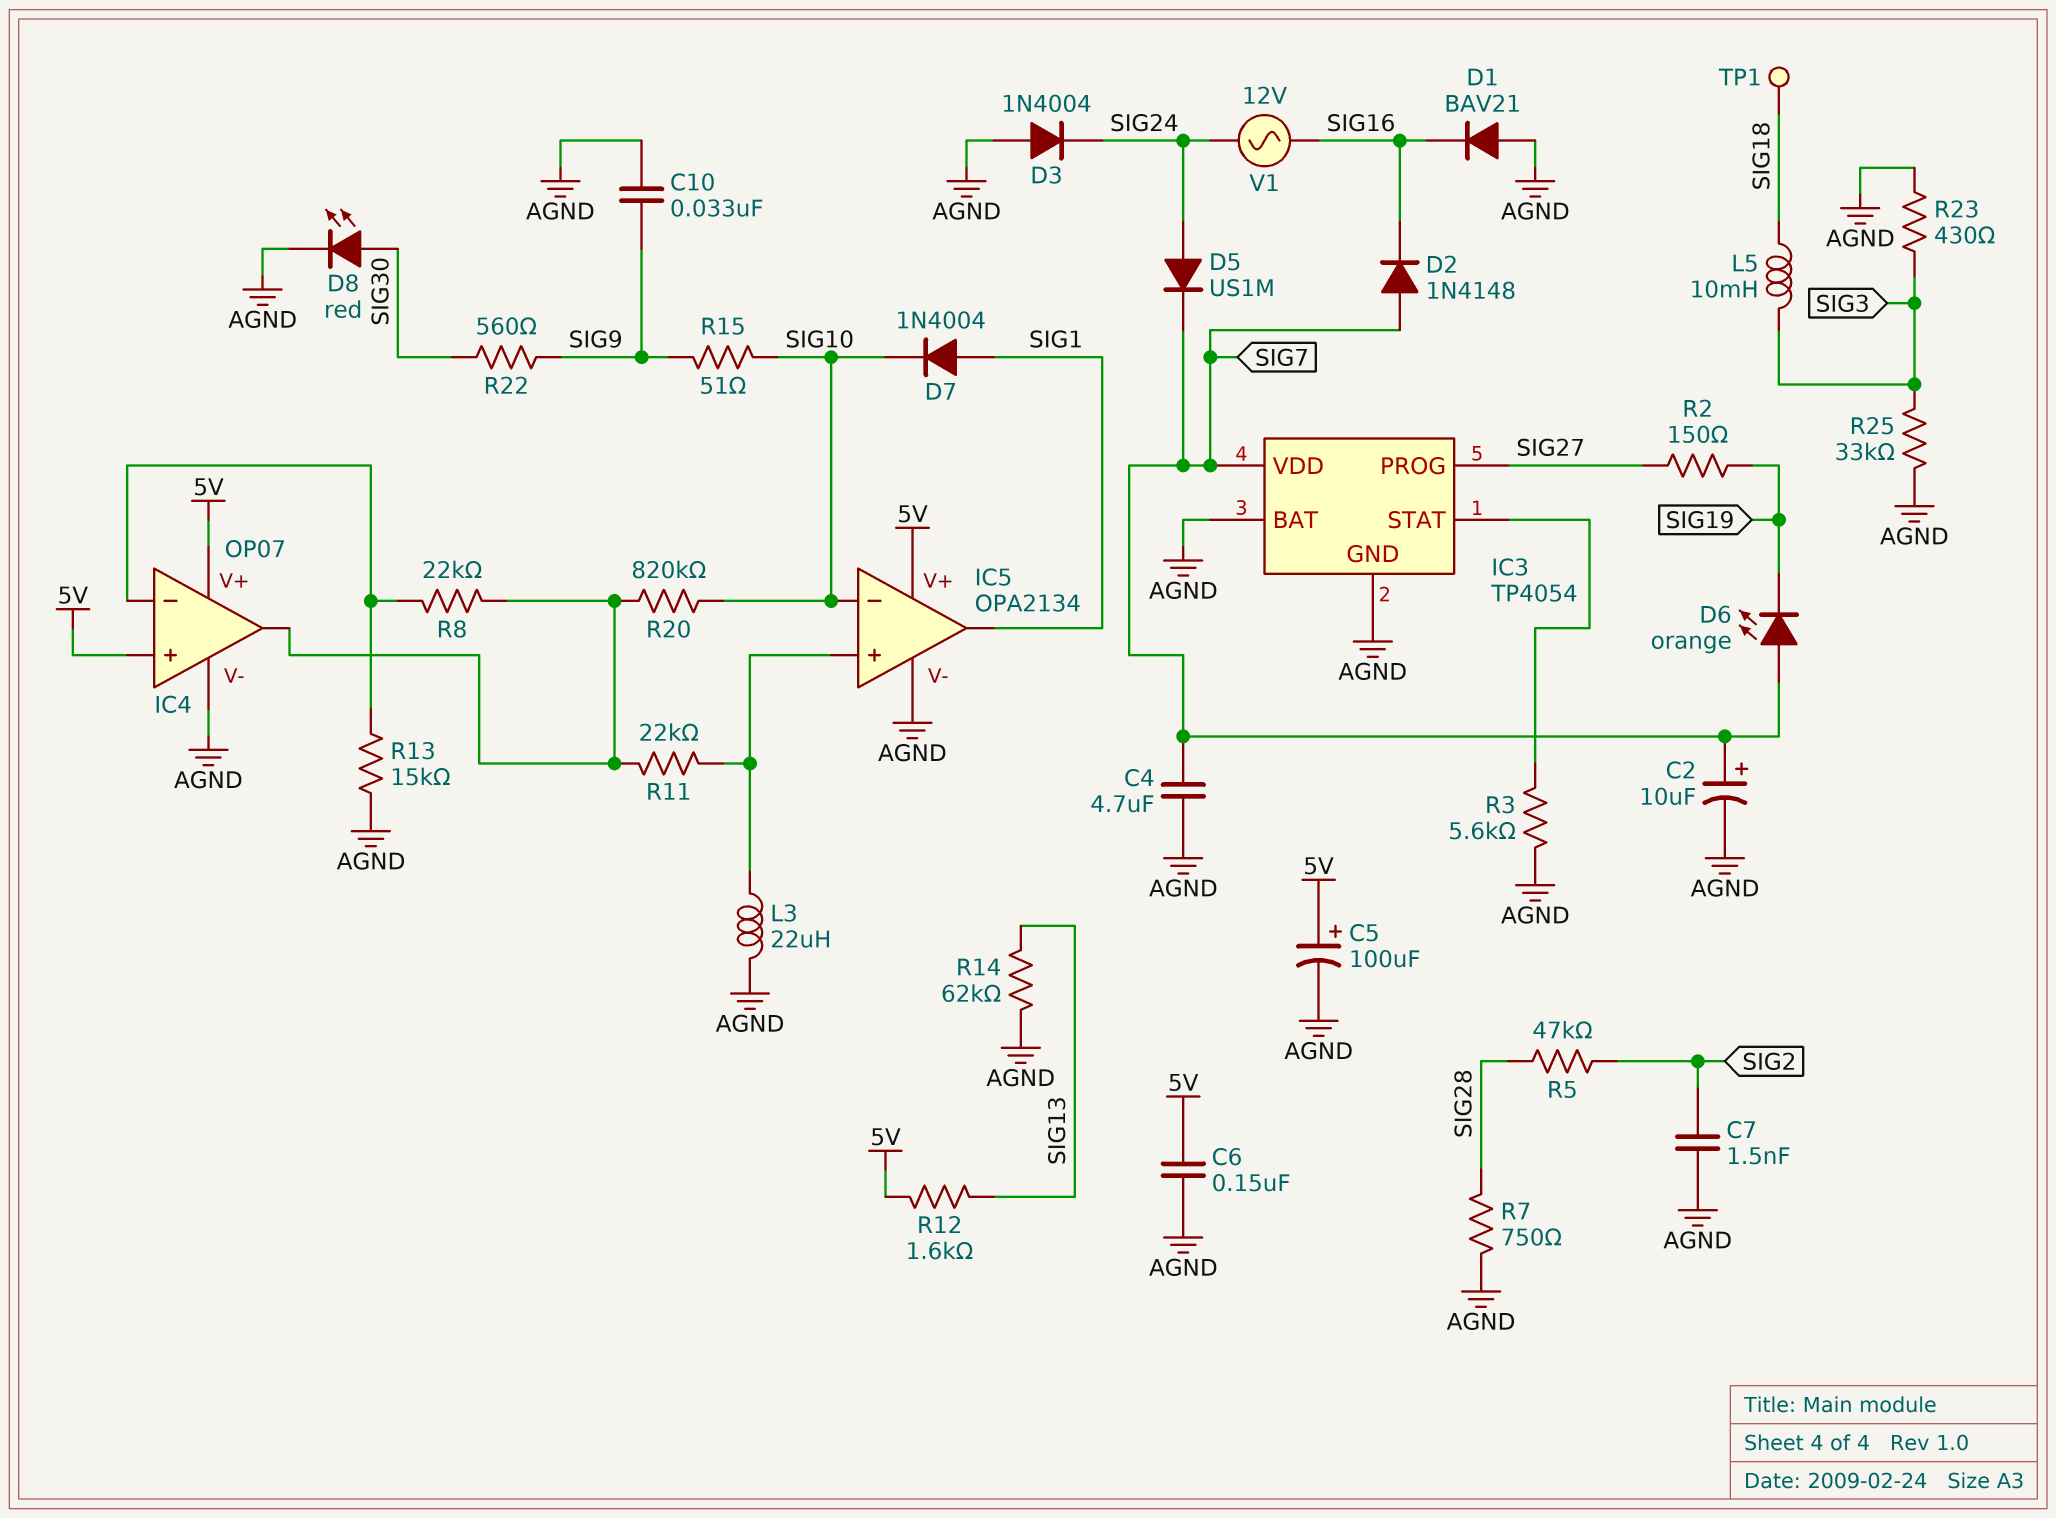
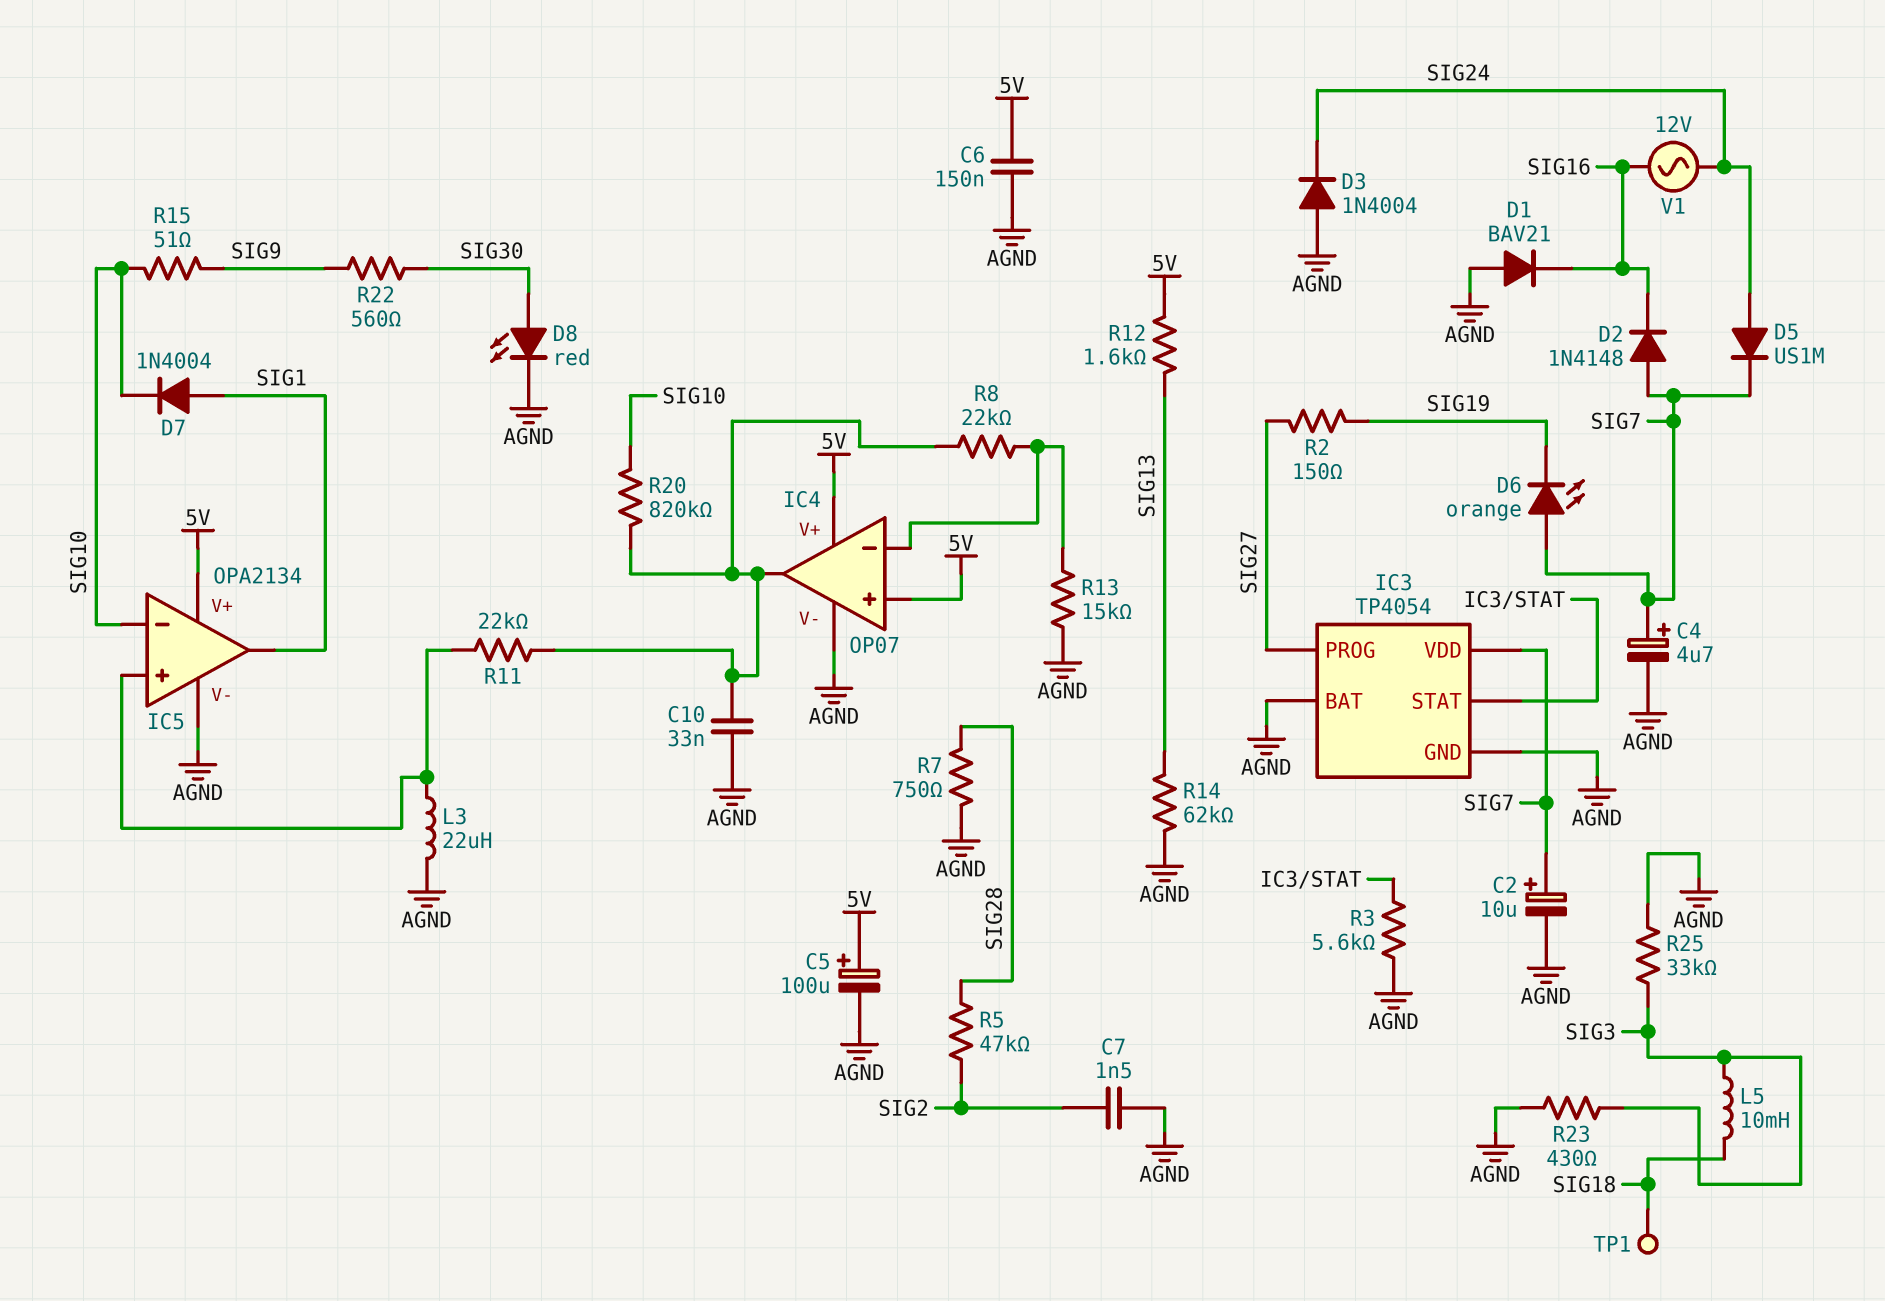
C4: 4.7uF (AGND, SIG7) -> 4.7uF (plus SIG7, minus AGND)
C10: 33nF (AGND, SIG9) -> 33nF (AGND, IC4/out)

